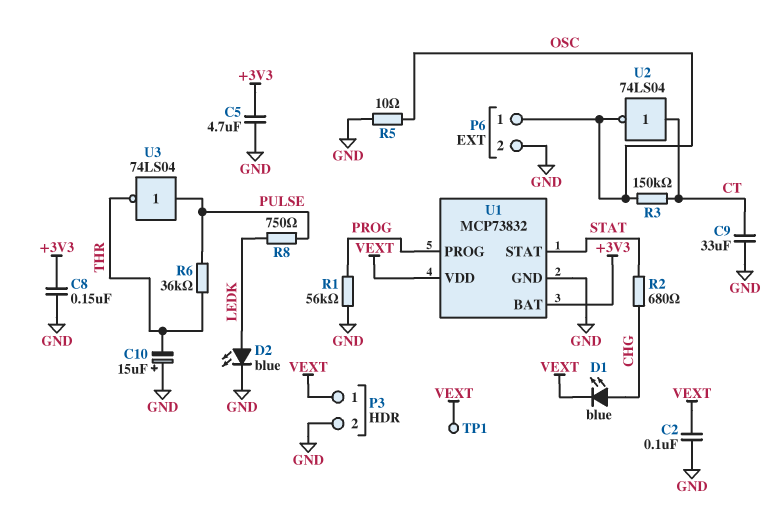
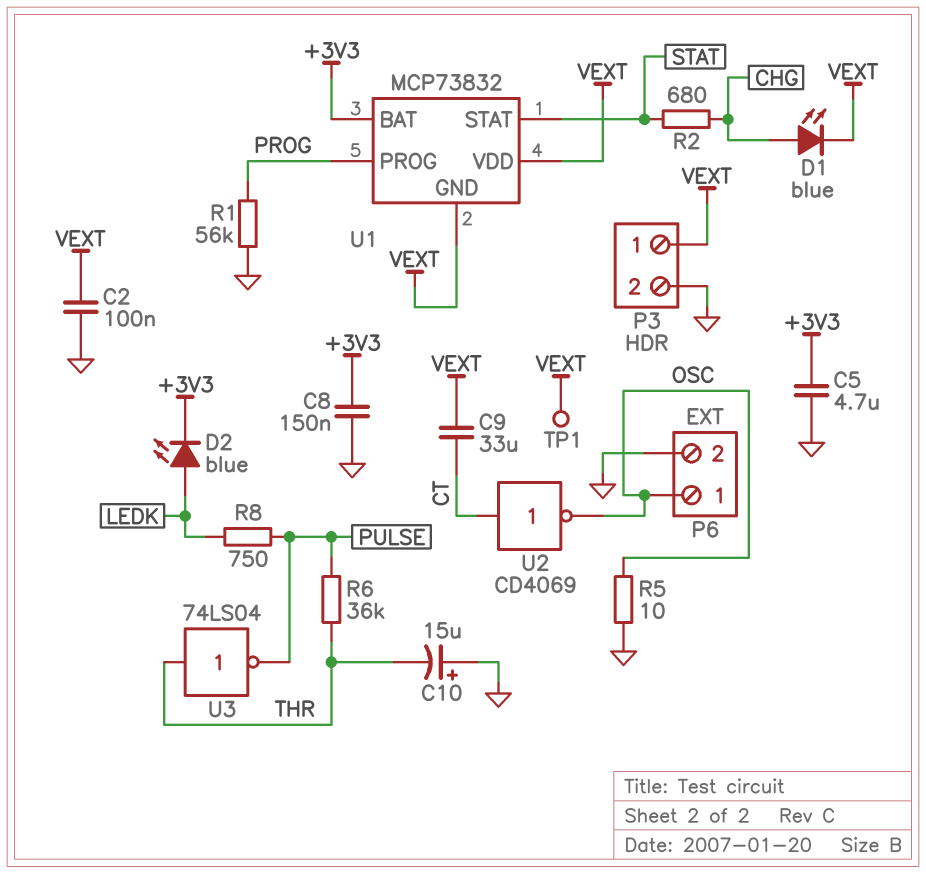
C9: 33uF (CT, GND) -> 33uF (CT, VEXT)
D2: LED blue (A LEDK, K GND) -> LED blue (A LEDK, K +3V3)
R3: 150k (CT, OSC) -> none
U1 pin GND: GND -> VEXT
U2: NOT 74LS04 (in CT, out OSC) -> NOT CD4069 (in CT, out OSC)
U3: NOT 74LS04 (in PULSE, out THR) -> NOT 74LS04 (in THR, out PULSE)

